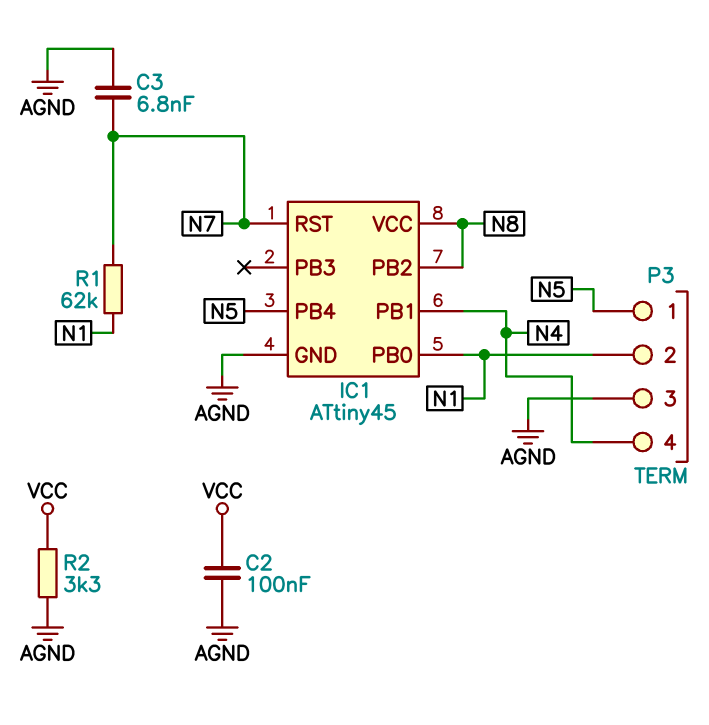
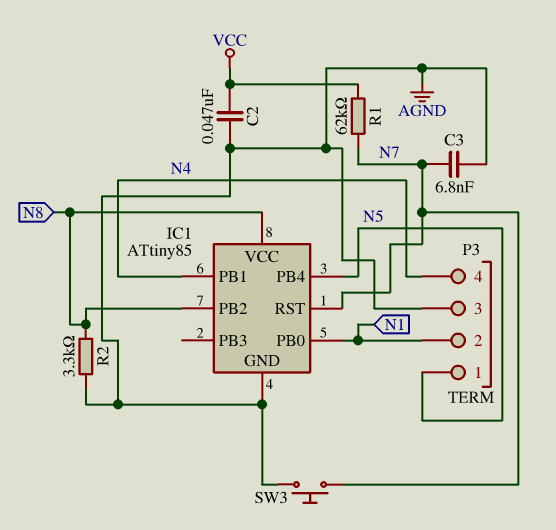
C2: 100nF (AGND, VCC) -> 47nF (AGND, VCC)
IC1: ATtiny45 -> ATtiny85
R1: 62k (N1, N7) -> 62k (N7, VCC)
R2: 3.3k (AGND, VCC) -> 3.3k (AGND, N8)
SW3: none -> button (AGND, N7)

